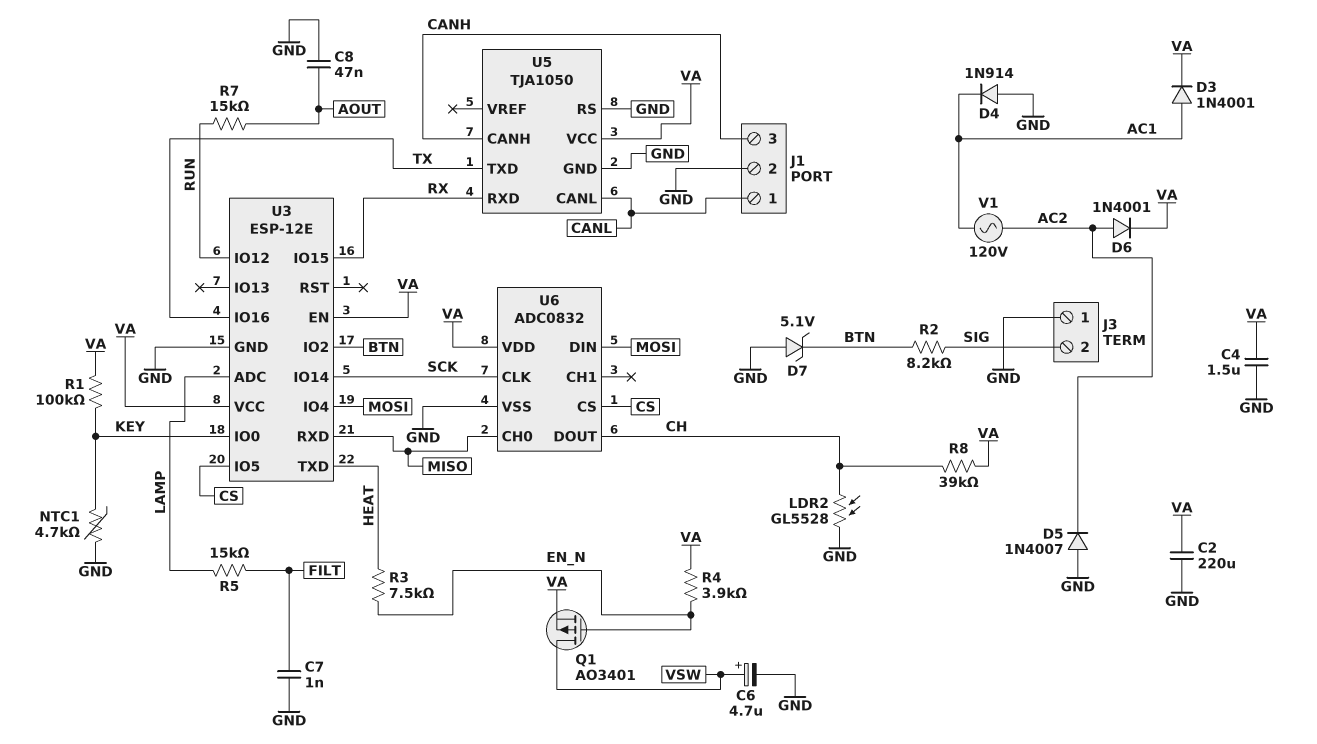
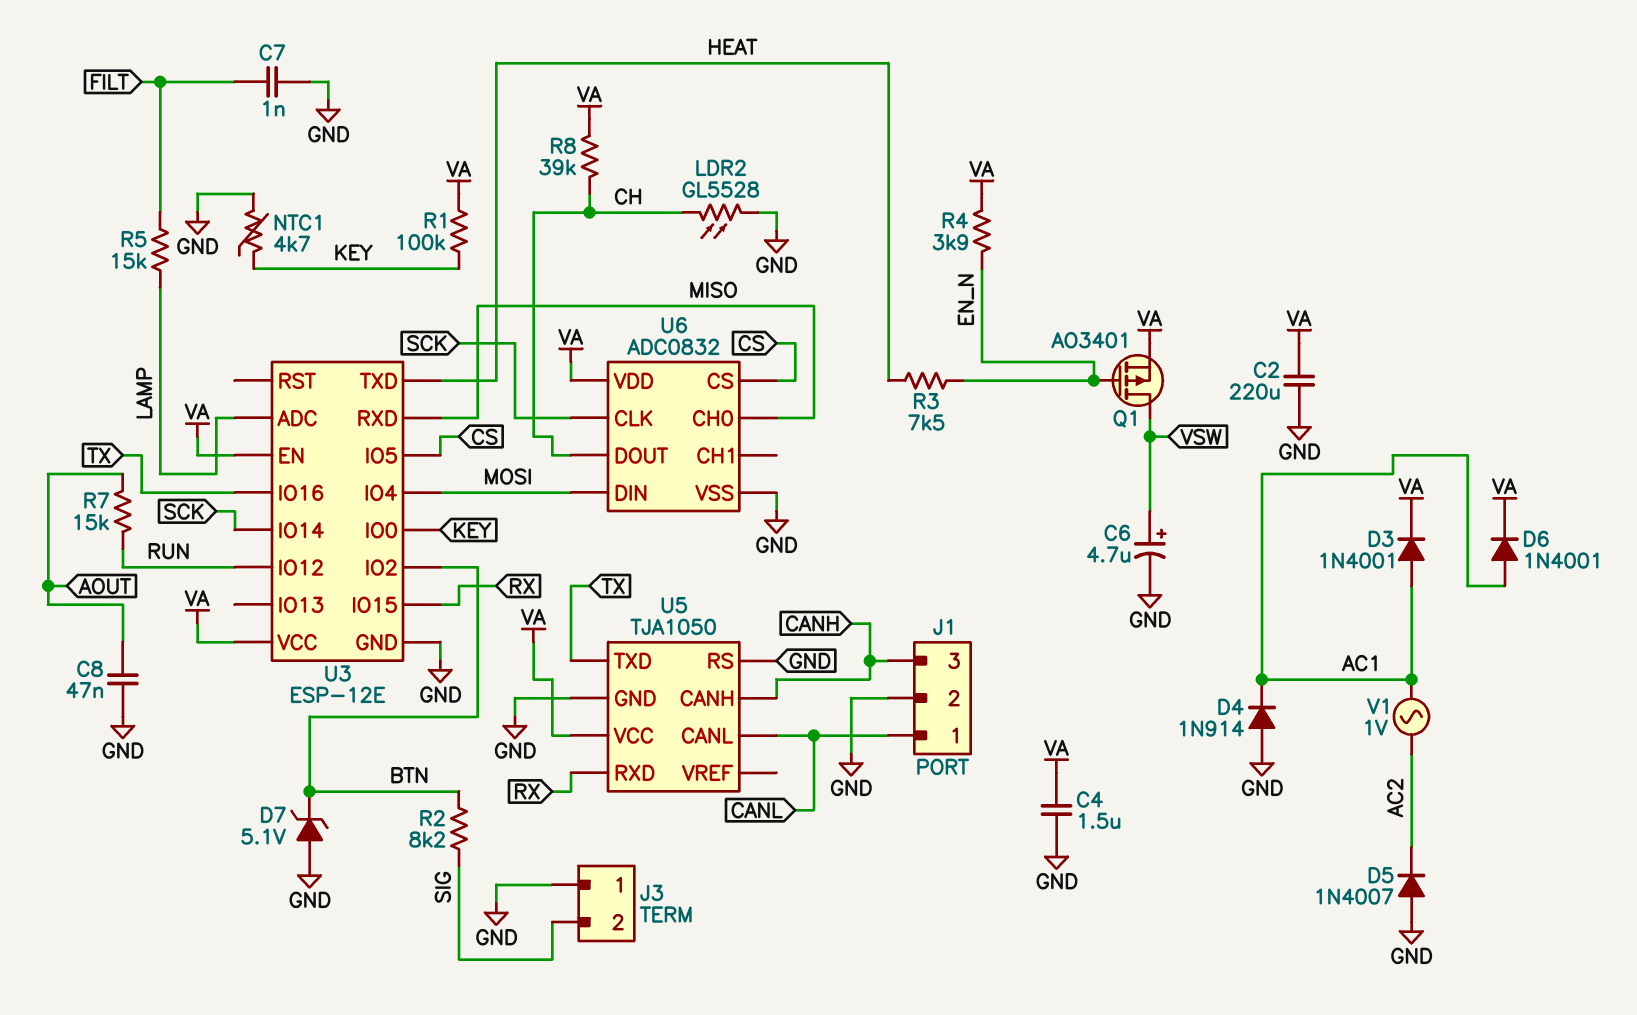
D6: diode 1N4001 (A AC2, K VA) -> diode 1N4001 (A AC1, K VA)
V1: AC 120V (AC1, AC2) -> AC 1V (AC1, AC2)

